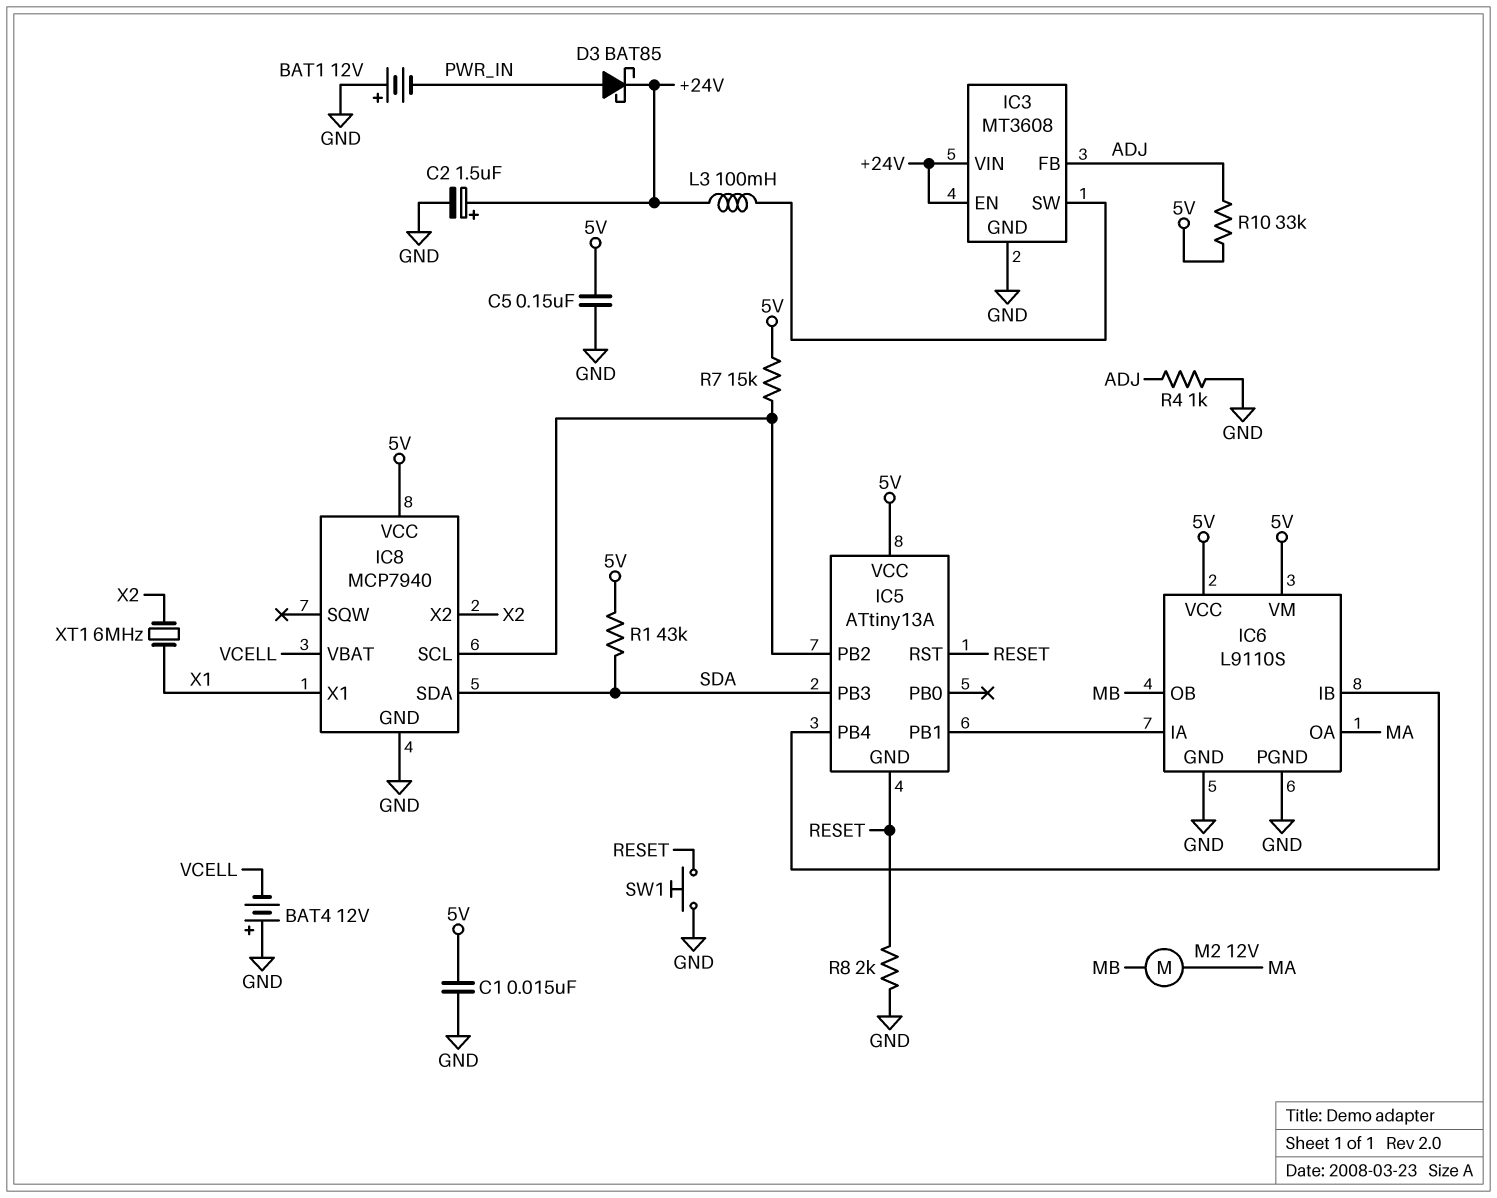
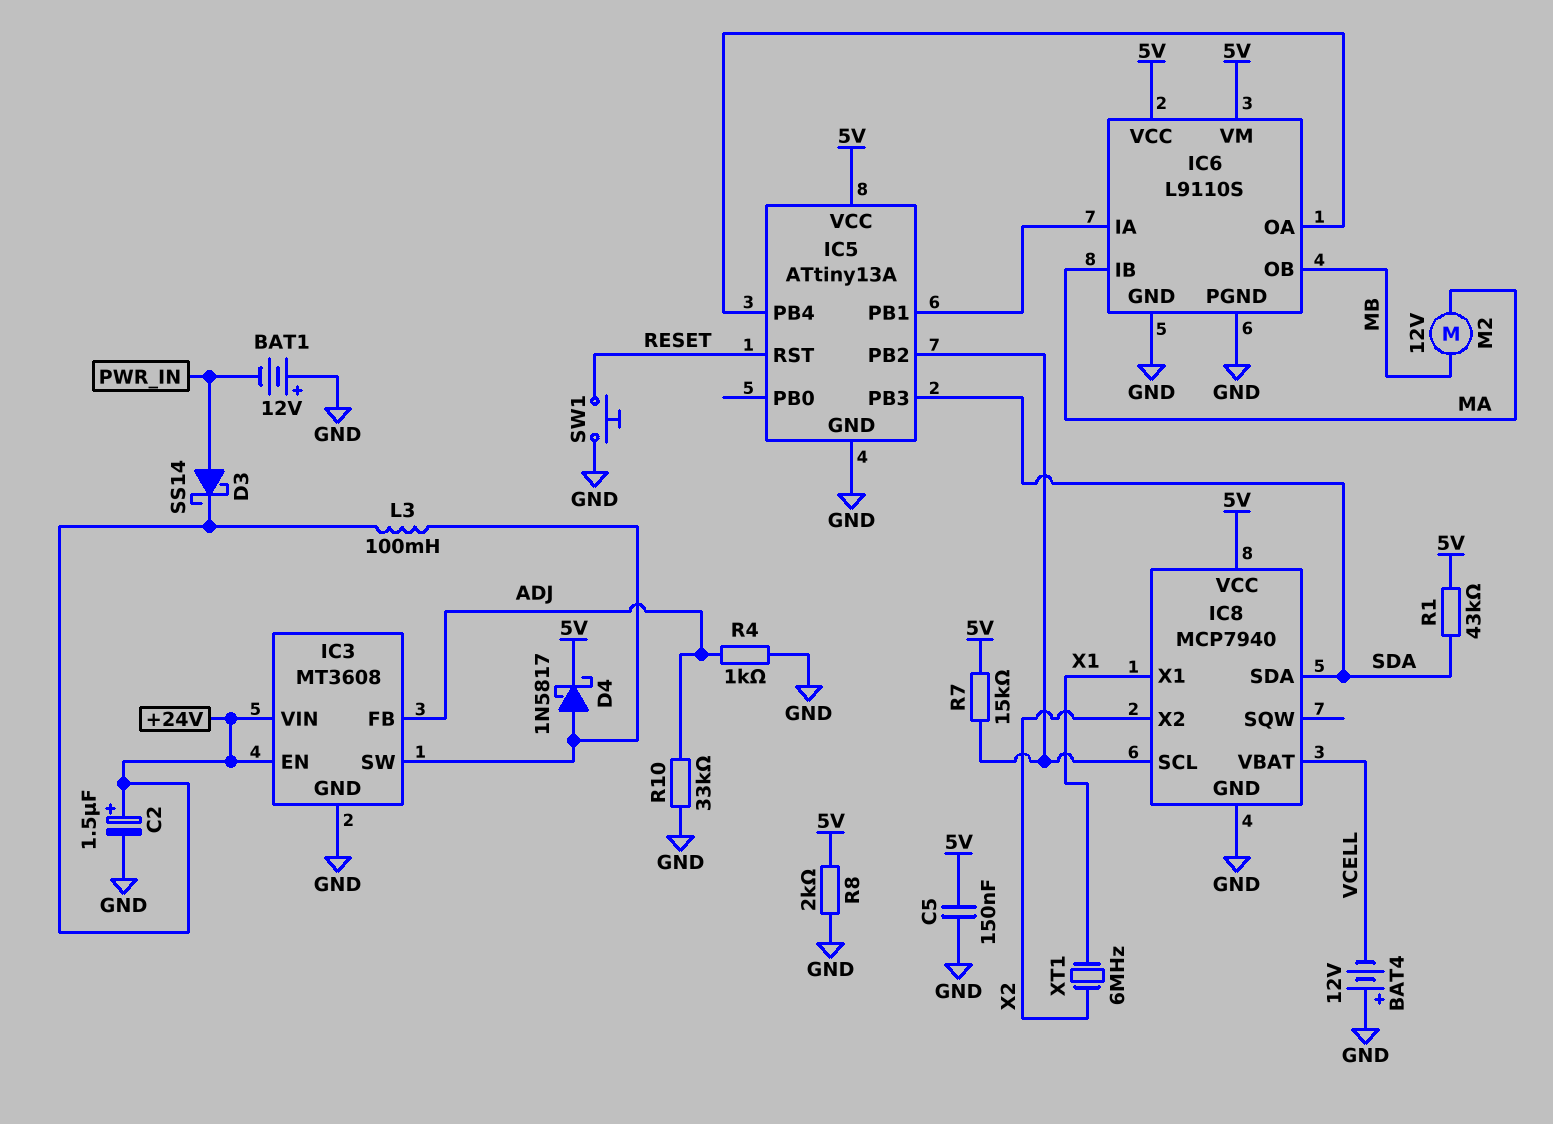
C1: 15nF (5V, GND) -> none
D3: schottky BAT85 (A PWR_IN, K +24V) -> schottky SS14 (A PWR_IN, K +24V)
D4: none -> schottky 1N5817 (A IC3/SW, K 5V)
IC5 pin GND: RESET -> GND
IC6 pin IB: IC5/PB4 -> MA
IC6 pin OA: MA -> IC5/PB4
R8: 2k (GND, RESET) -> 2k (5V, GND)
R10: 33k (5V, ADJ) -> 33k (ADJ, GND)

